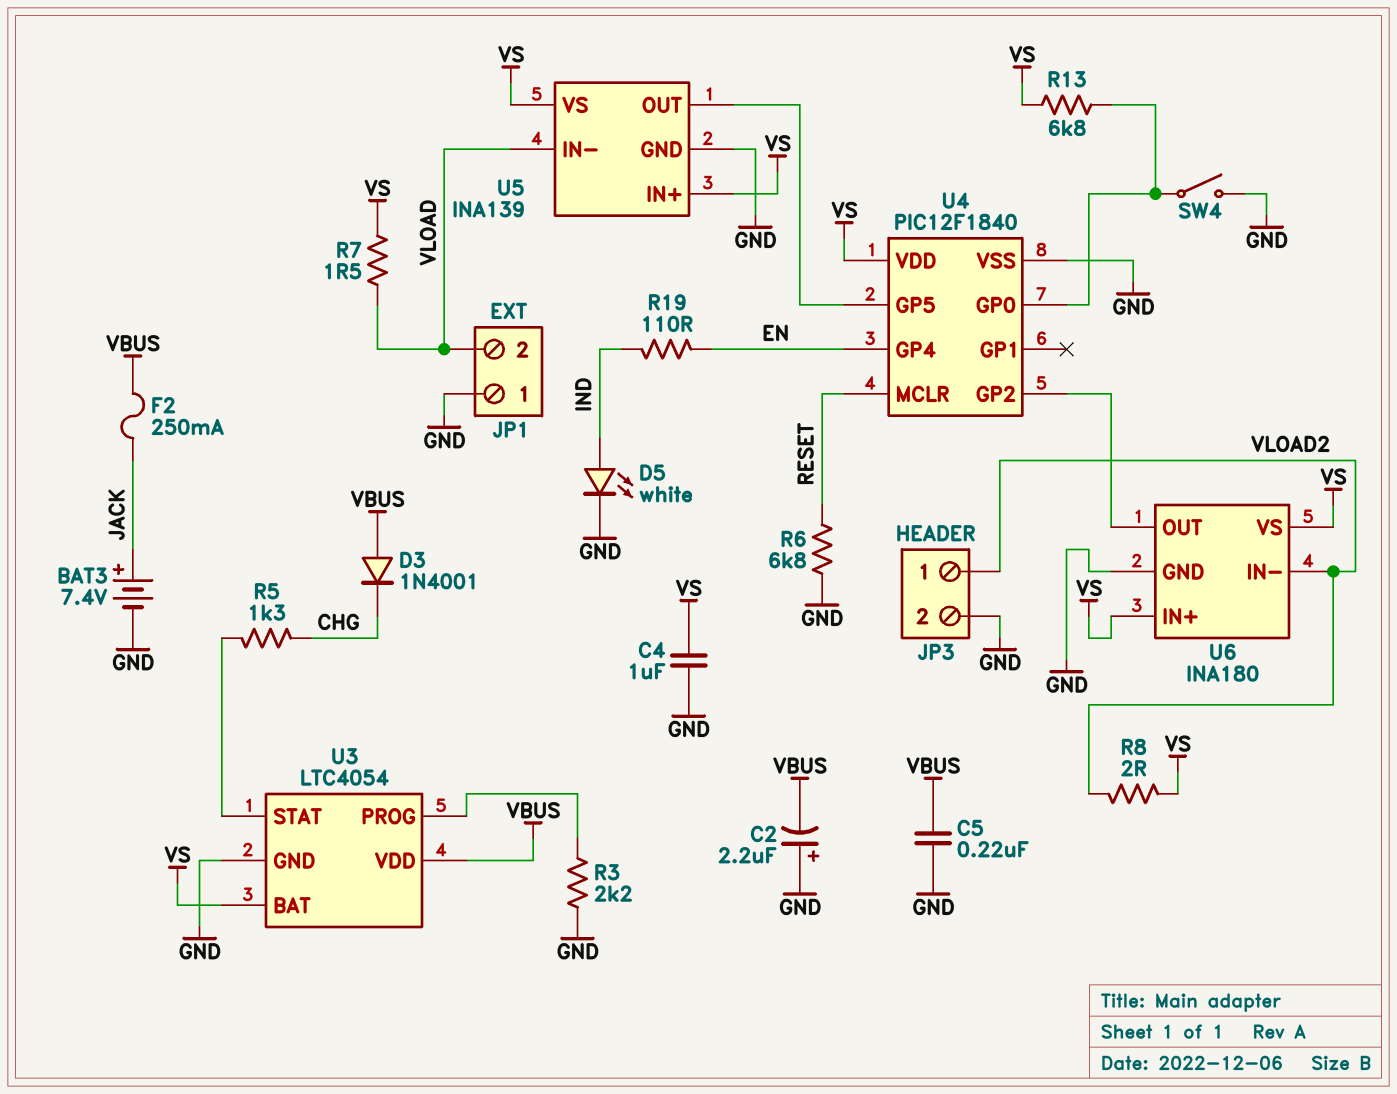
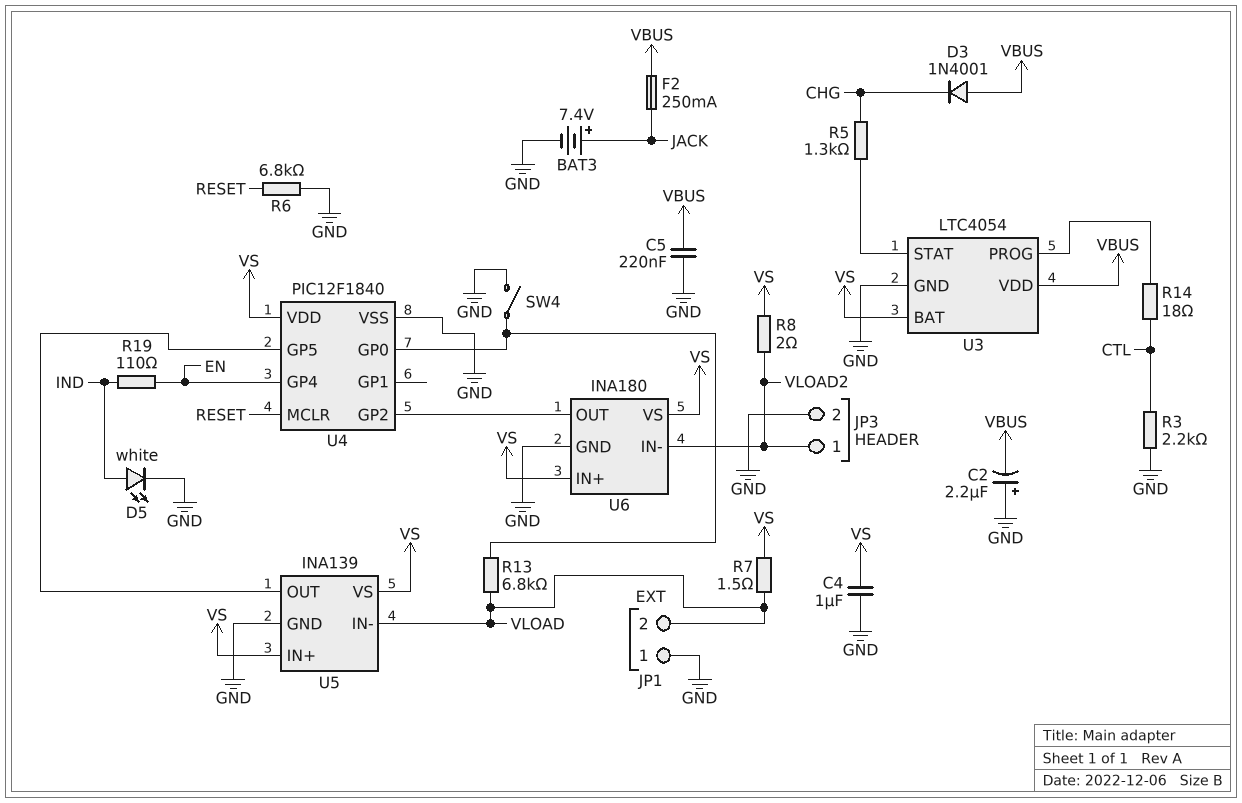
R3: 2.2k (GND, U3/PROG) -> 2.2k (CTL, GND)
R13: 6.8k (U4/GP0, VS) -> 6.8k (U4/GP0, VLOAD)
R14: none -> 18 (CTL, U3/PROG)

